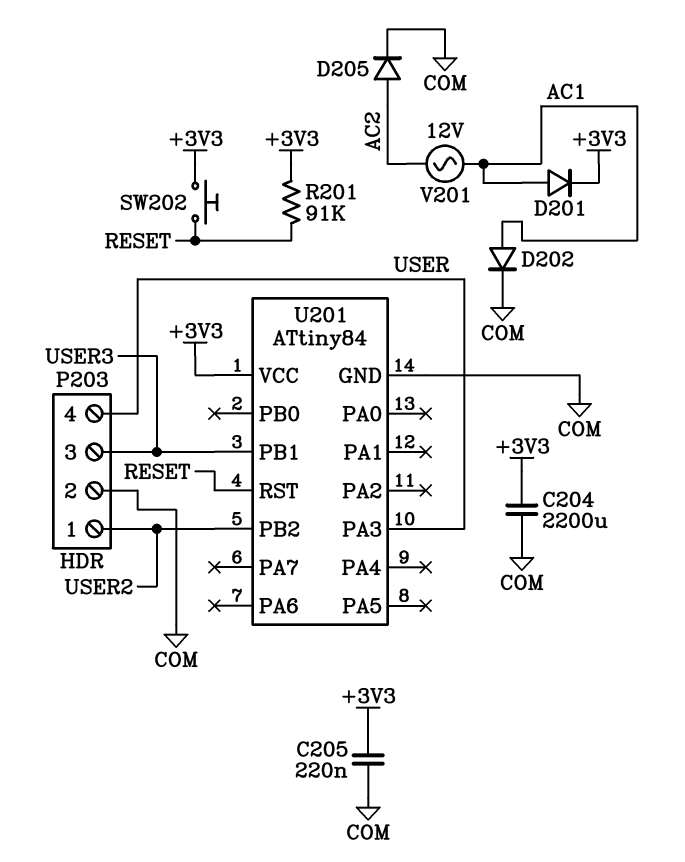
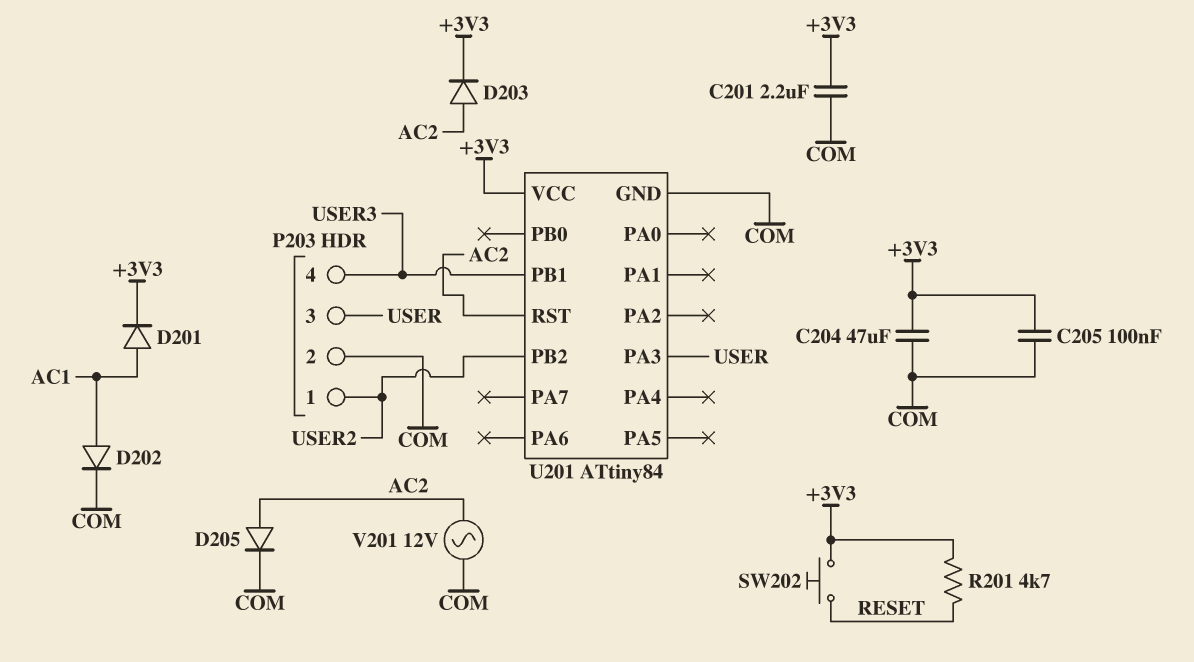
C201: none -> 2.2uF (+3V3, COM)
C204: 2200uF (+3V3, COM) -> 47uF (+3V3, COM)
C205: 220nF (+3V3, COM) -> 100nF (+3V3, COM)
D203: none -> diode (A AC2, K +3V3)
P203 pin 3: USER3 -> USER
P203 pin 4: USER -> USER3
R201: 91k (+3V3, RESET) -> 4.7k (+3V3, RESET)
U201 pin RST: RESET -> AC2
V201: AC 12V (AC1, AC2) -> AC 12V (AC2, COM)

